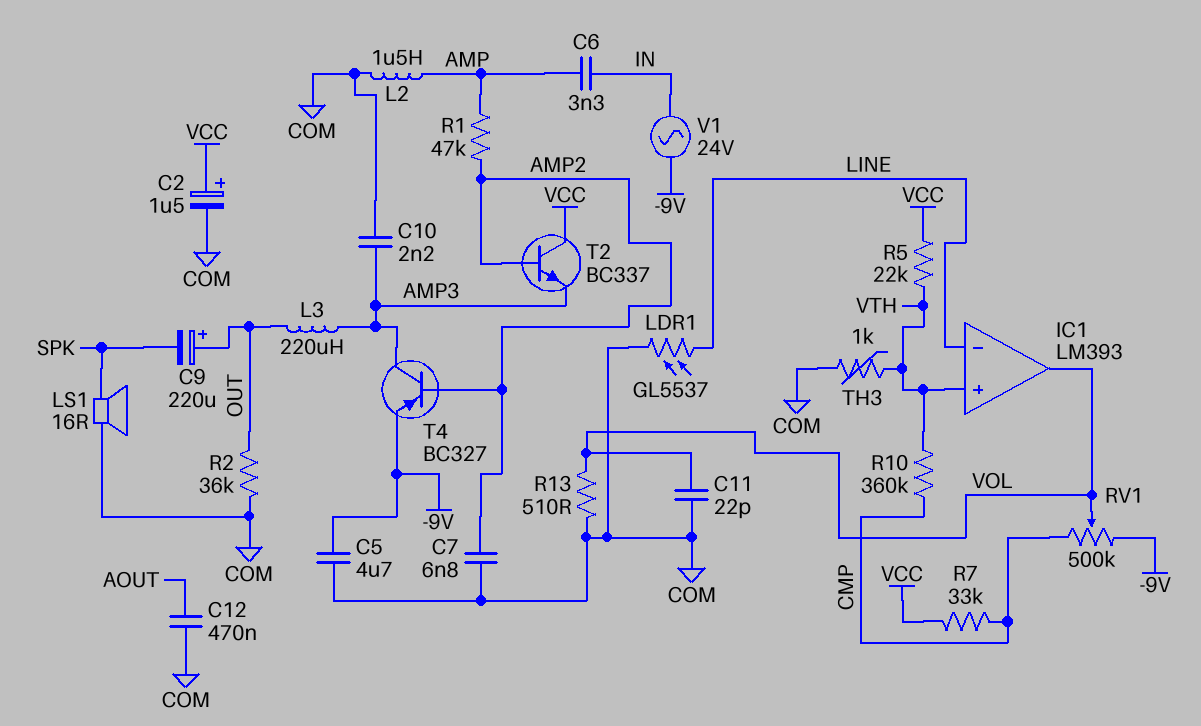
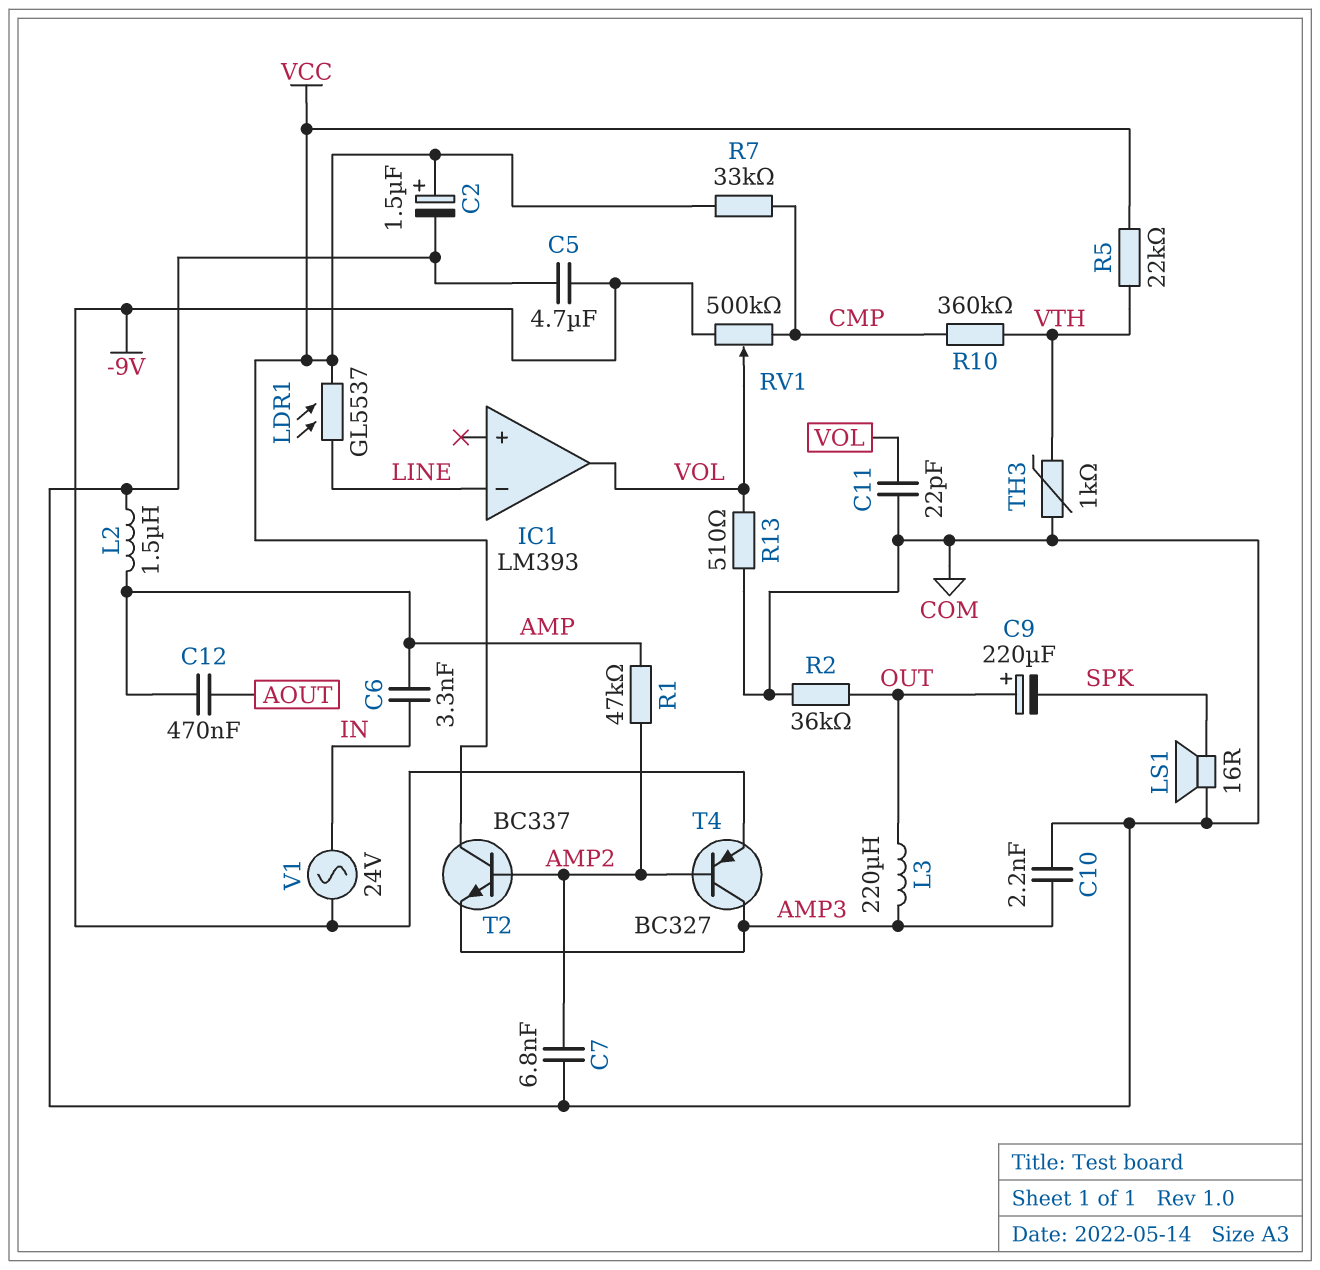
C12: 470nF (AOUT, COM) -> 470nF (AMP, AOUT)
IC1 pin in+: VTH -> none
LDR1: GL5537 (COM, LINE) -> GL5537 (LINE, VCC)

